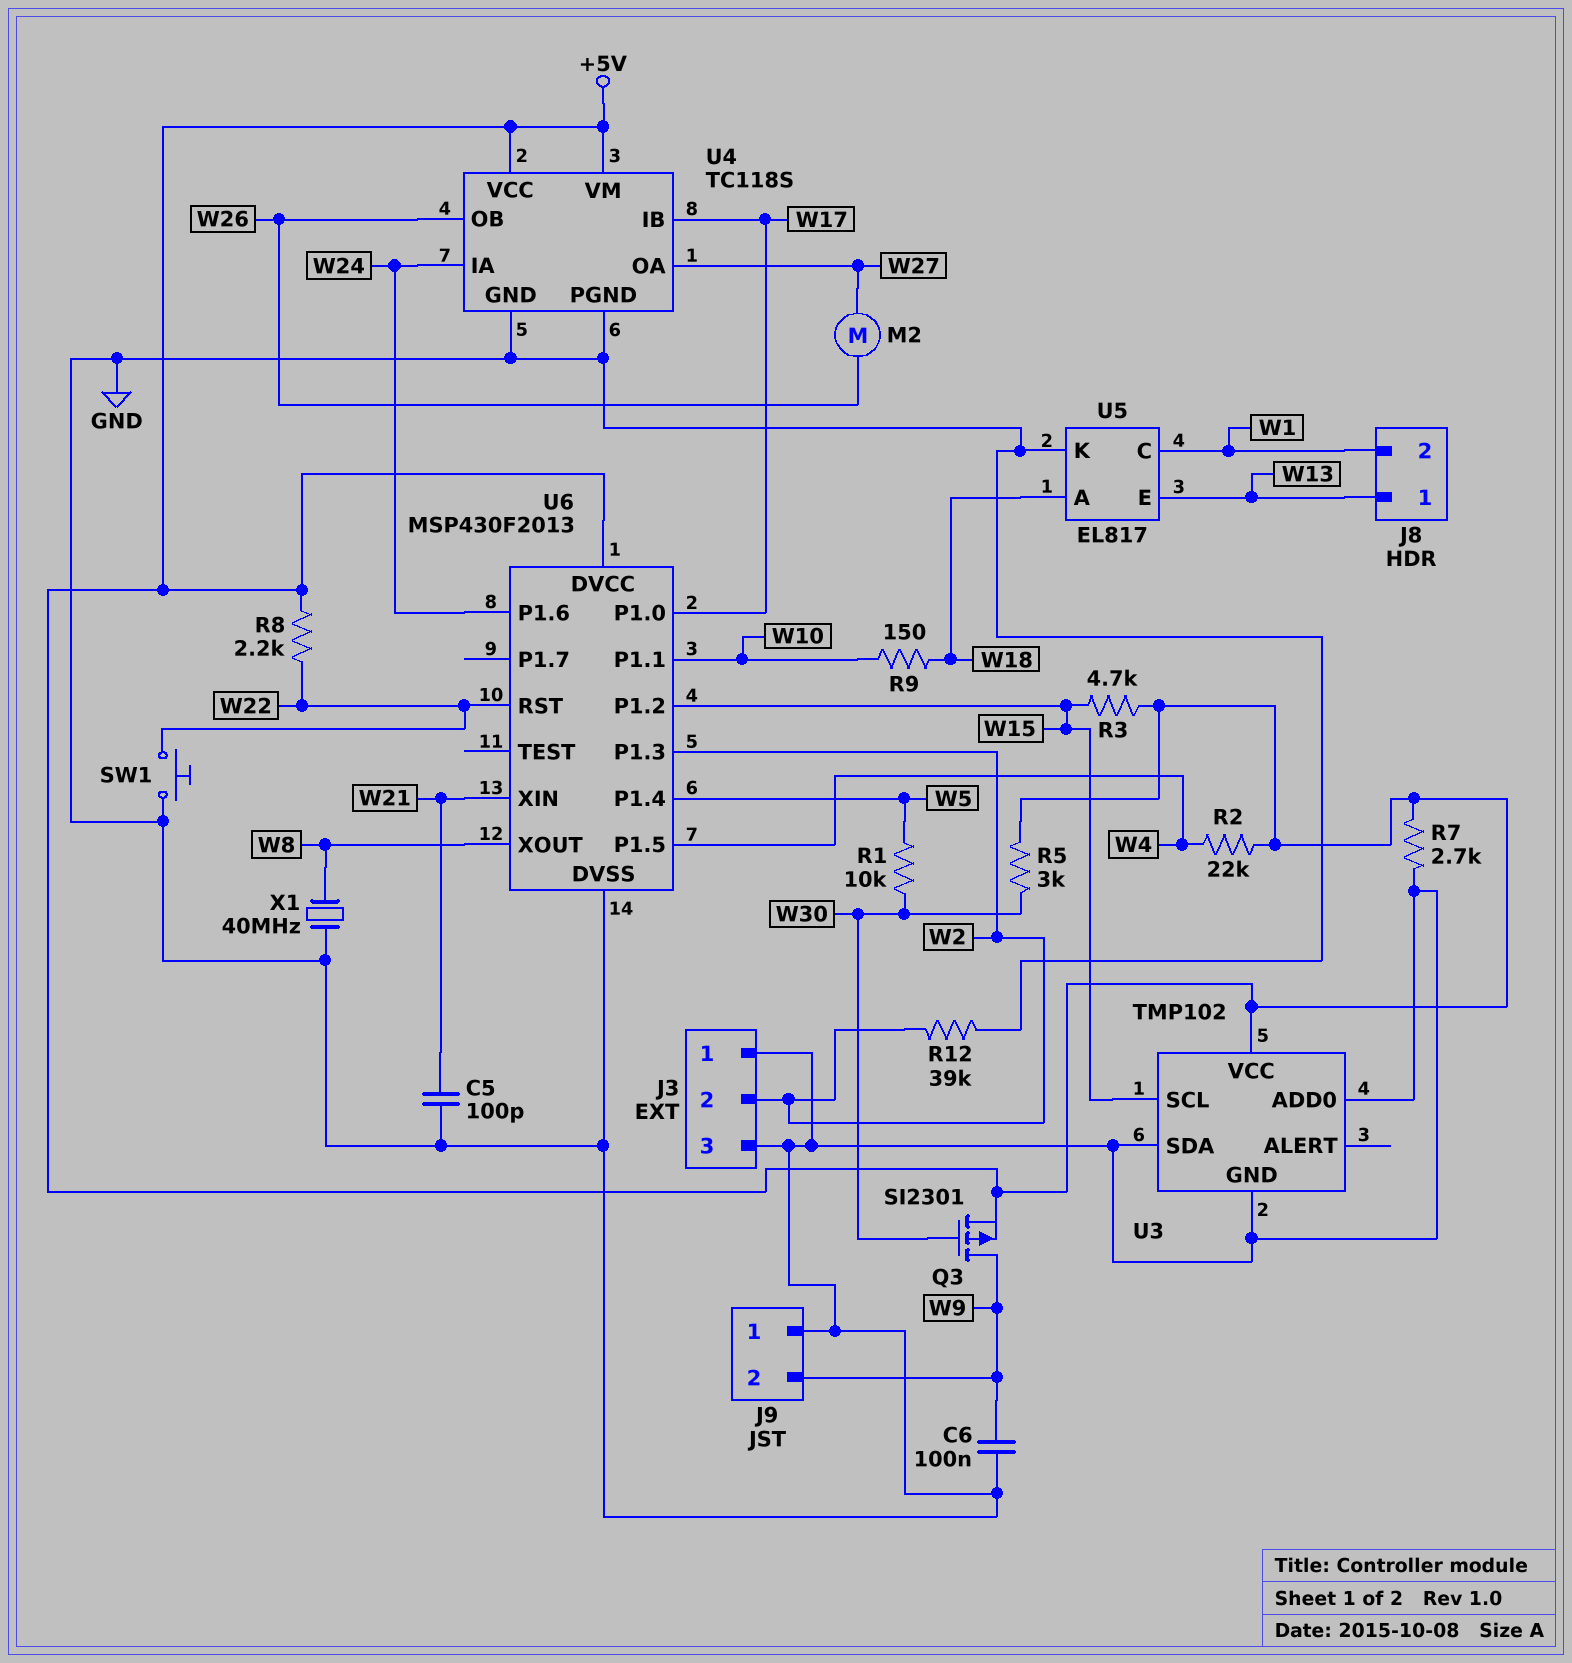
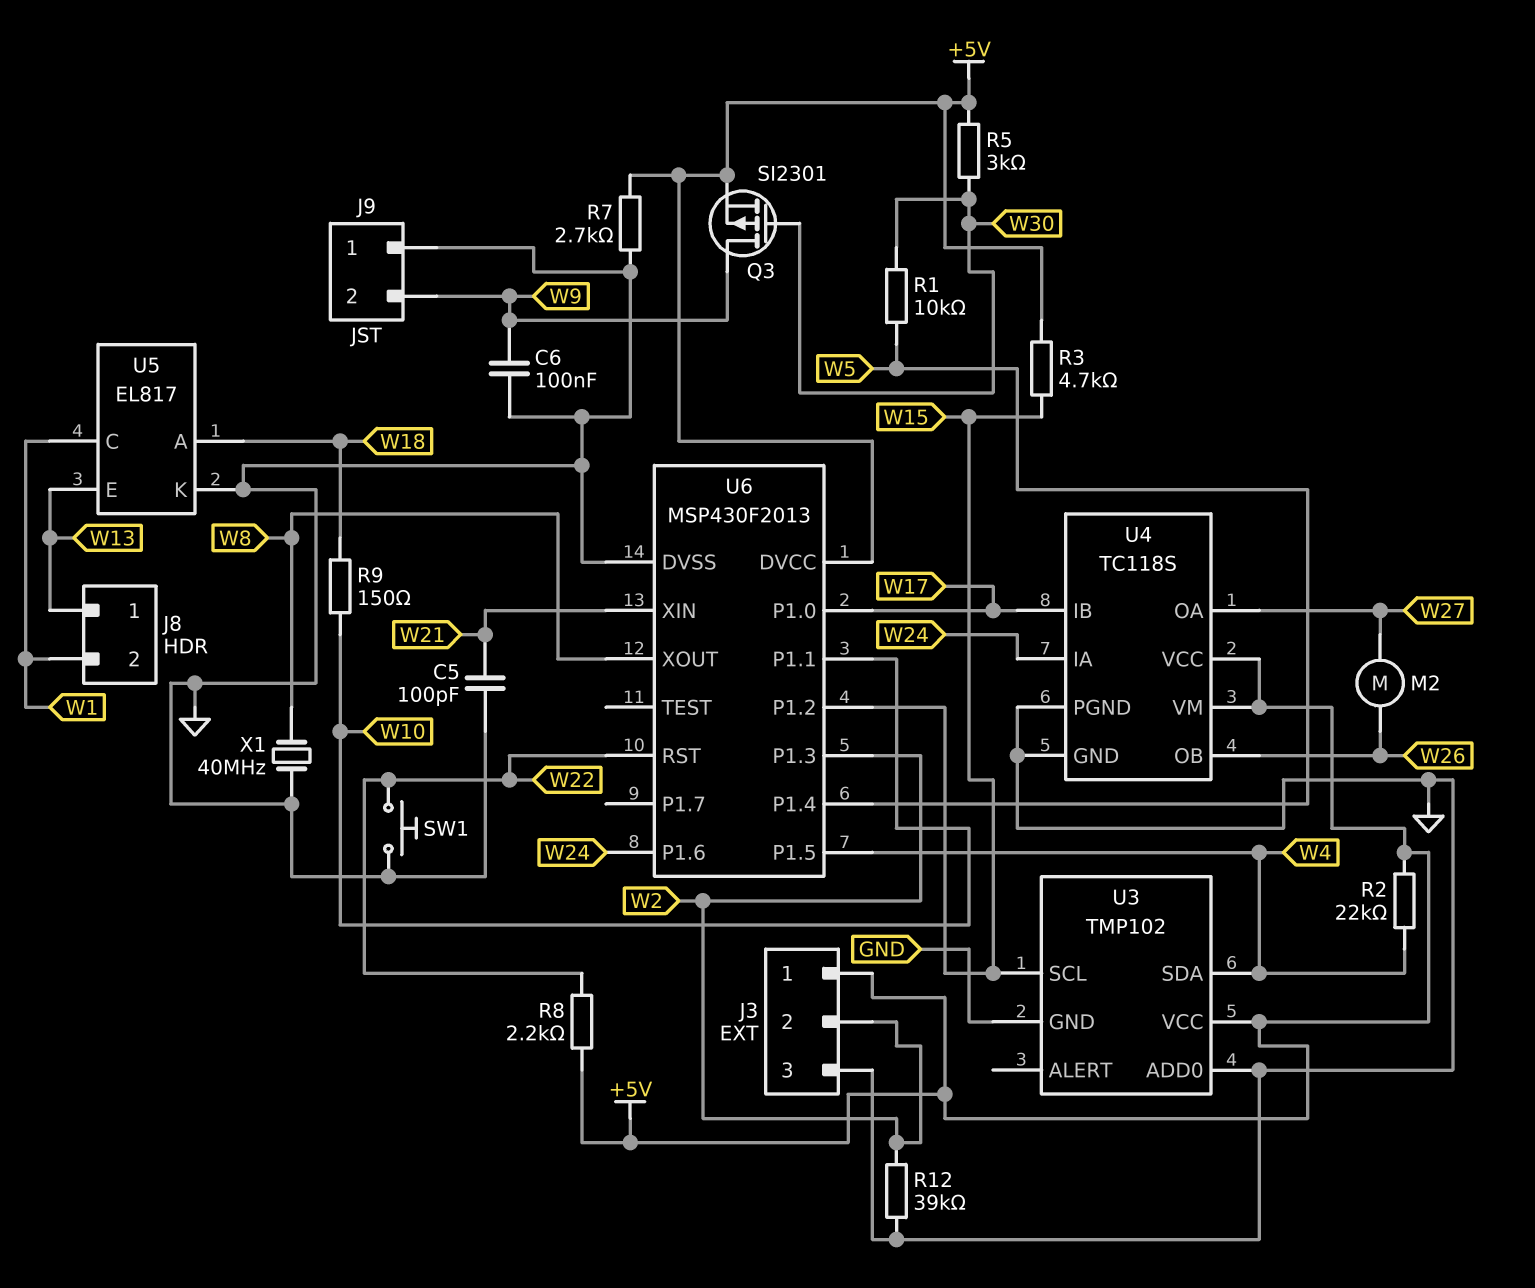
J3 pin 1: GND -> +5V
U3 pin SDA: GND -> W4

